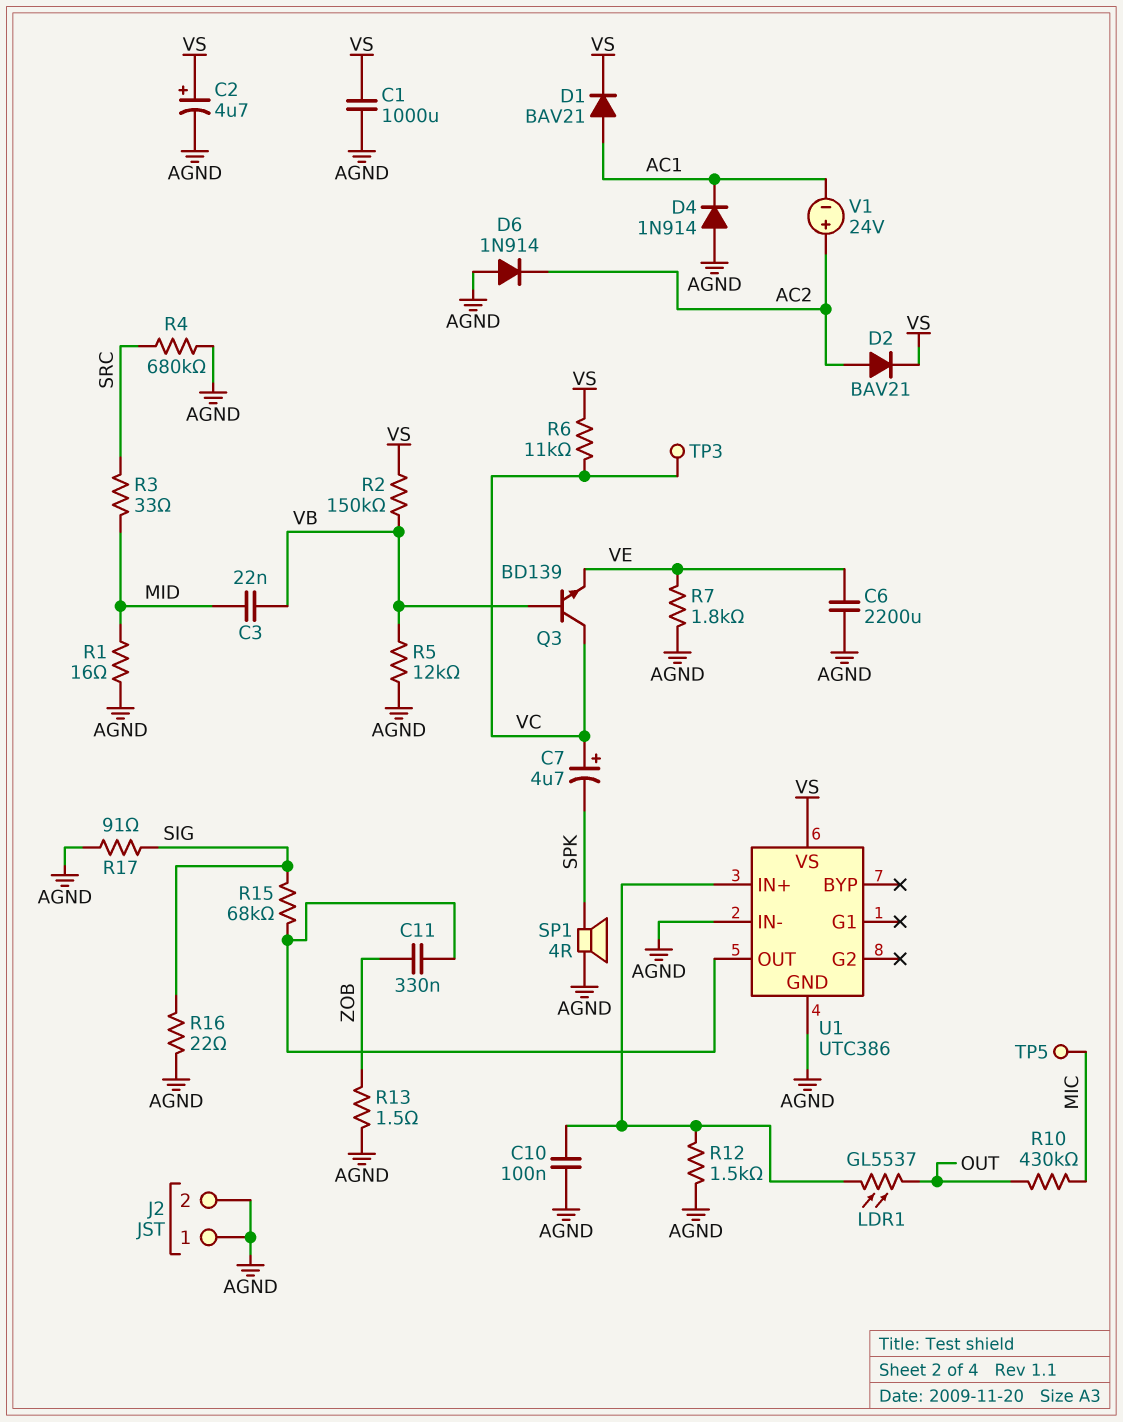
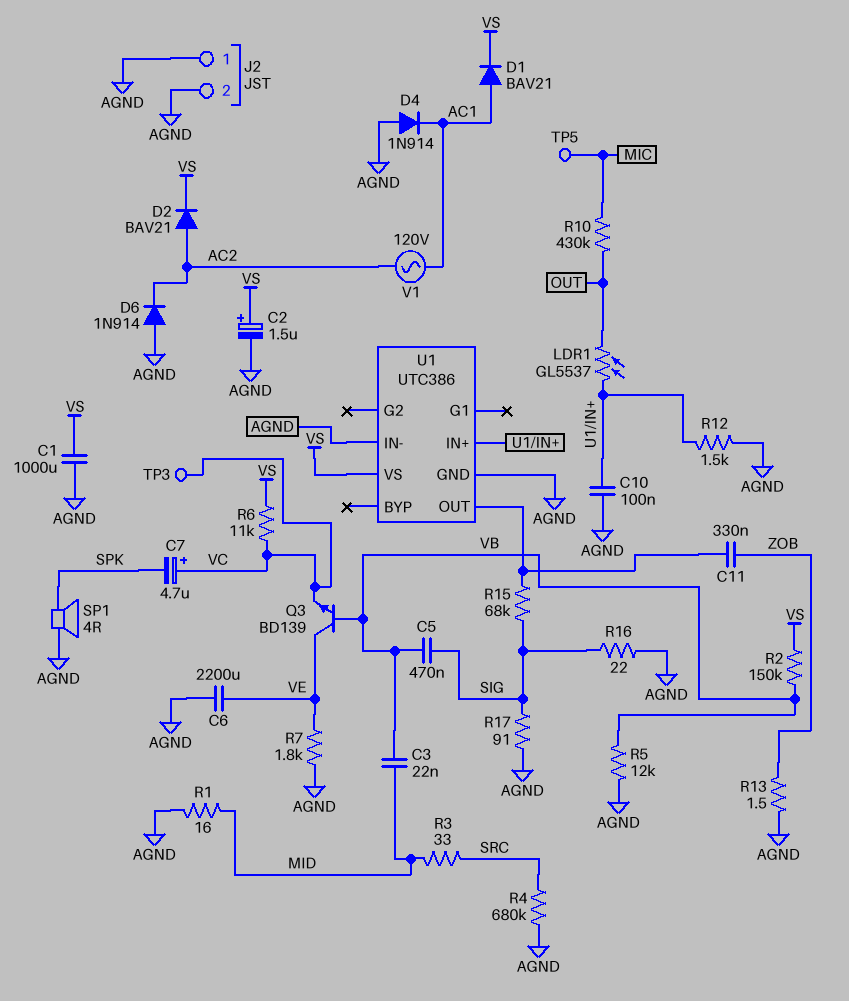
C2: 4.7uF (plus VS, minus AGND) -> 1.5uF (plus VS, minus AGND)
C5: none -> 470nF (SIG, VB)
Q3: NPN BD139 (B VB, C VC, E VE) -> NPN BD139 (B VB, C VE, E VC)
V1: 24V (plus AC2, minus AC1) -> AC 120V (AC1, AC2)

